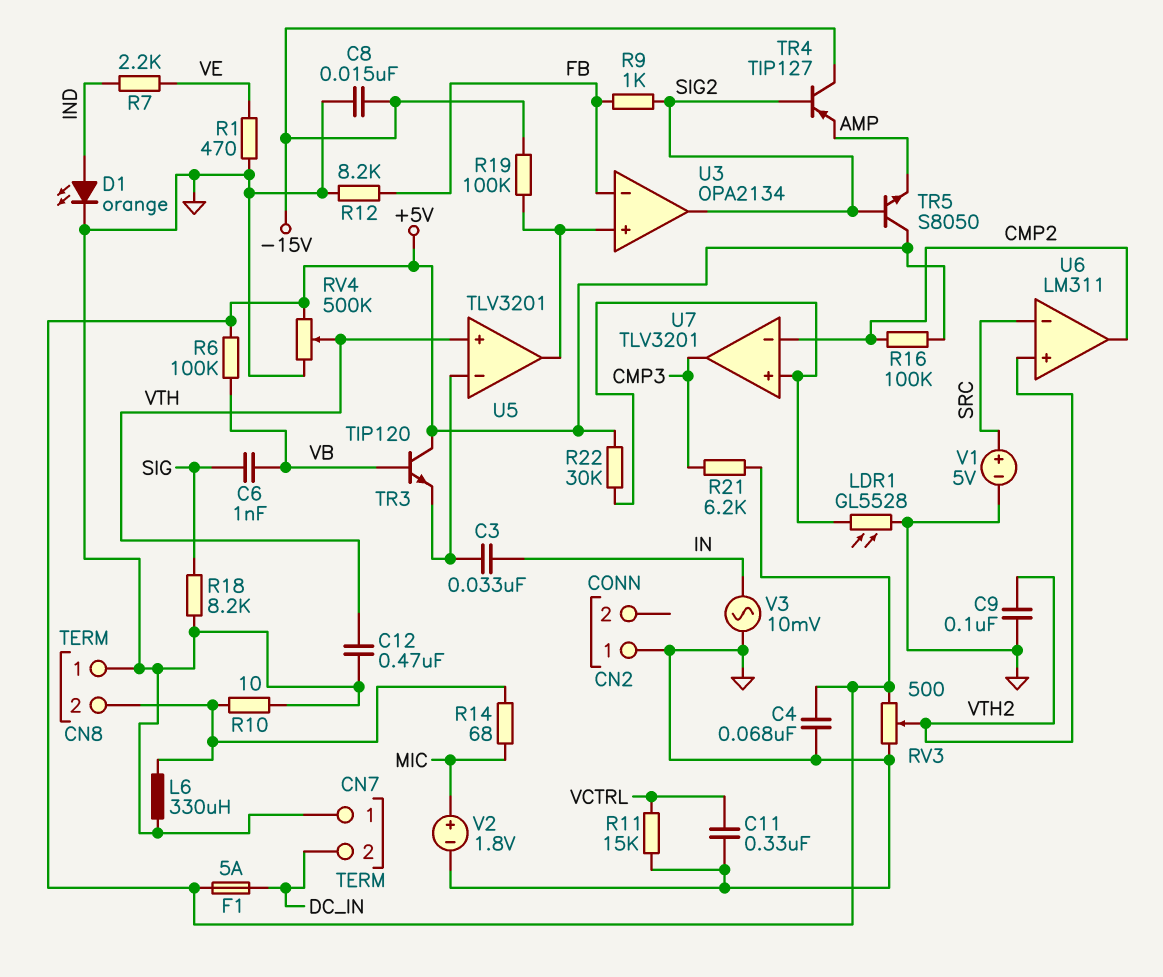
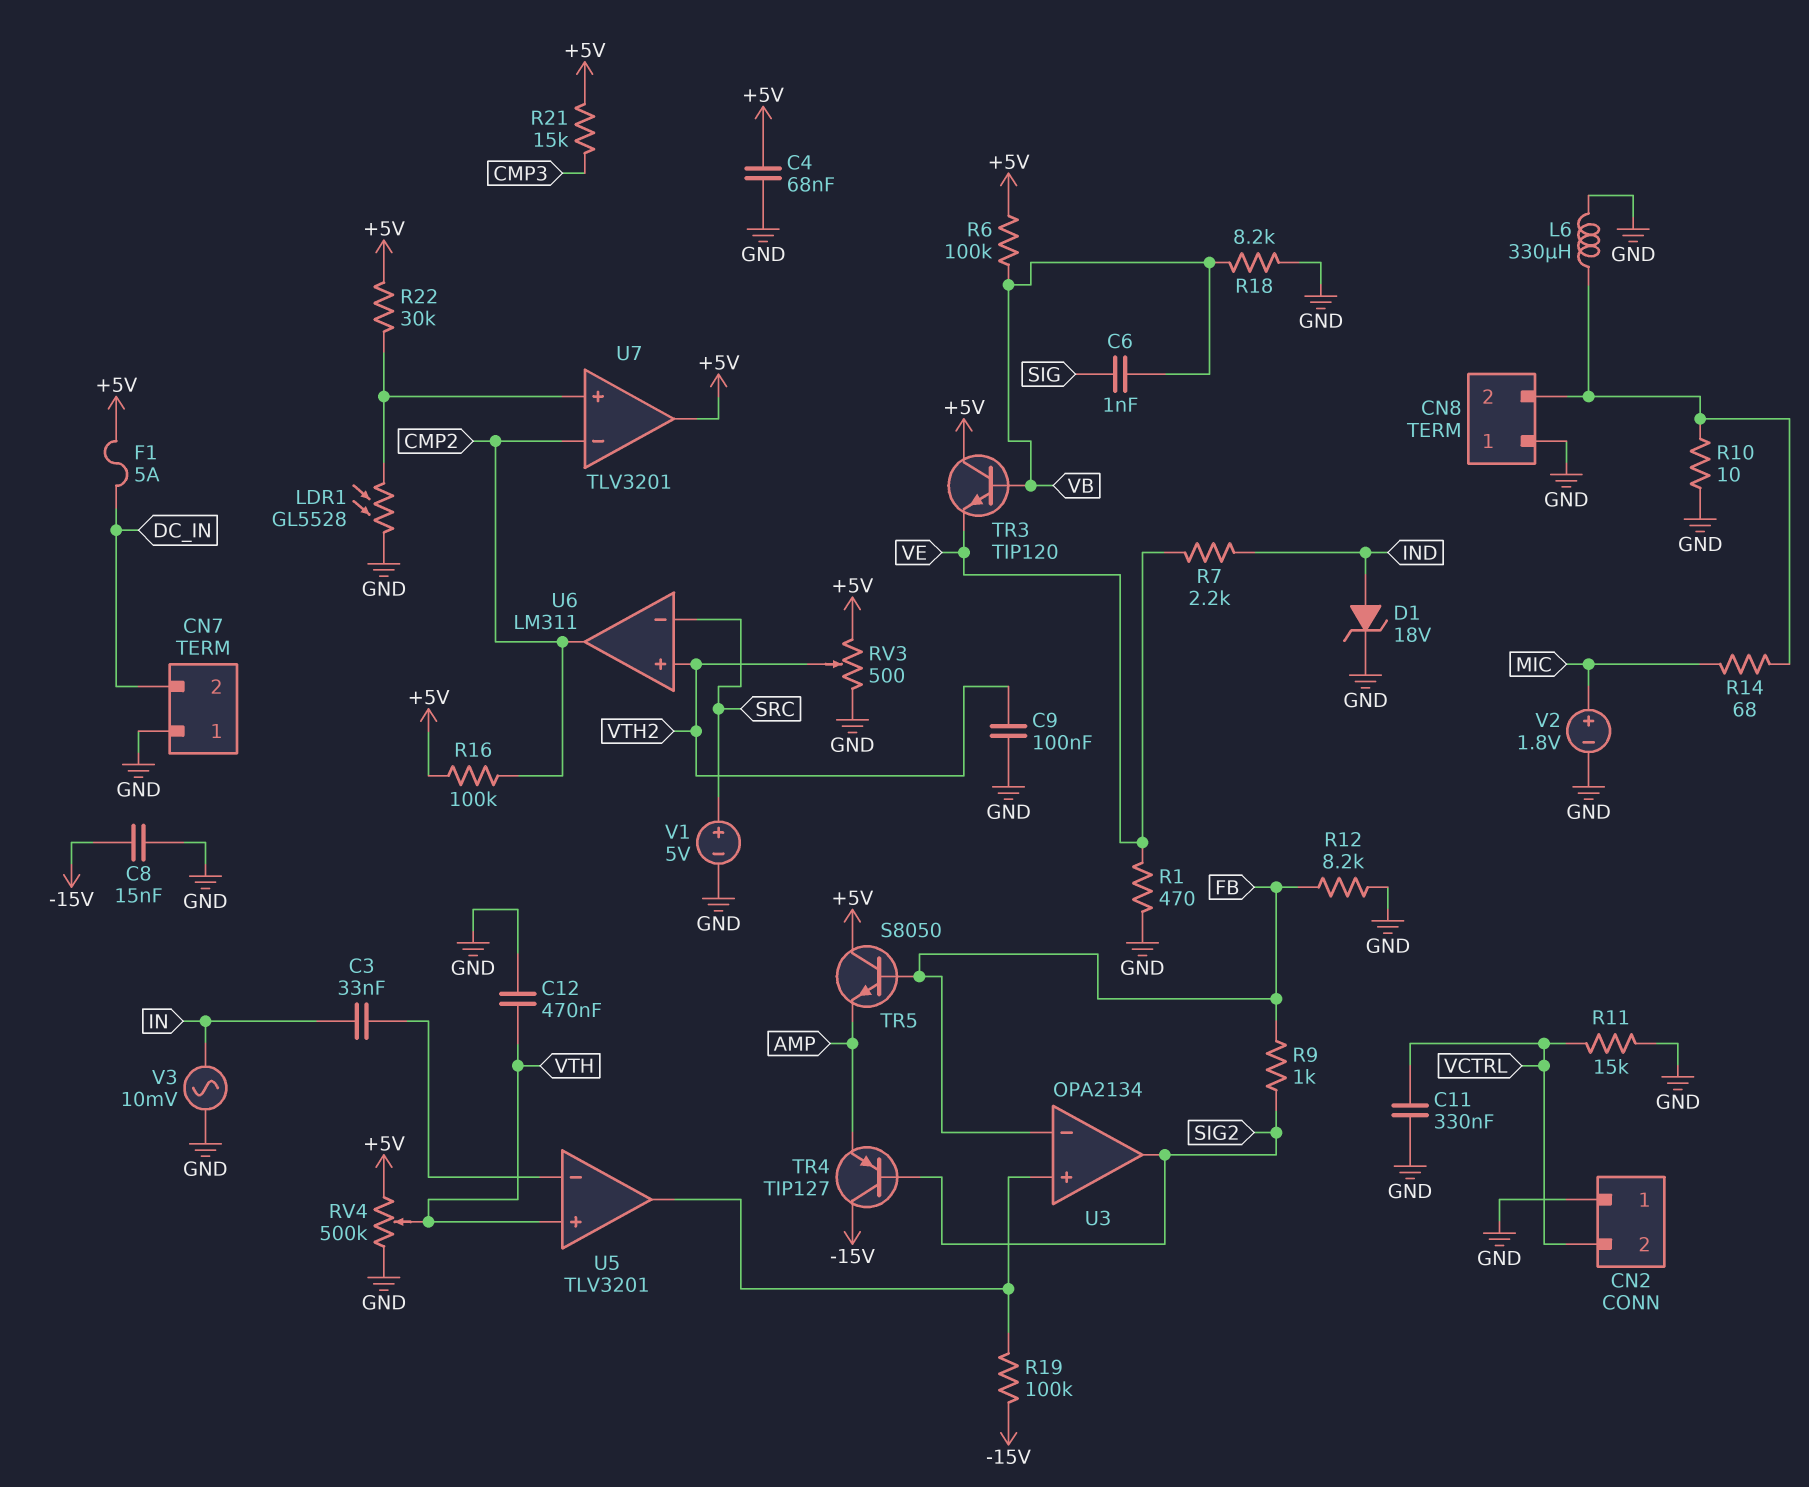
CN2 pin 2: none -> VCTRL
D1: LED orange (A IND, K GND) -> zener 18V (A IND, K GND)
R18: 8.2k (GND, SIG) -> 8.2k (GND, VB)
R21: 6.2k (+5V, CMP3) -> 15k (+5V, CMP3)
TR3: NPN TIP120 (B VB, C +5V, E U5/in-) -> NPN TIP120 (B VB, C +5V, E VE)
TR5: NPN S8050 (B SIG2, C +5V, E AMP) -> NPN S8050 (B FB, C +5V, E AMP)
U7 pin out: CMP3 -> +5V

